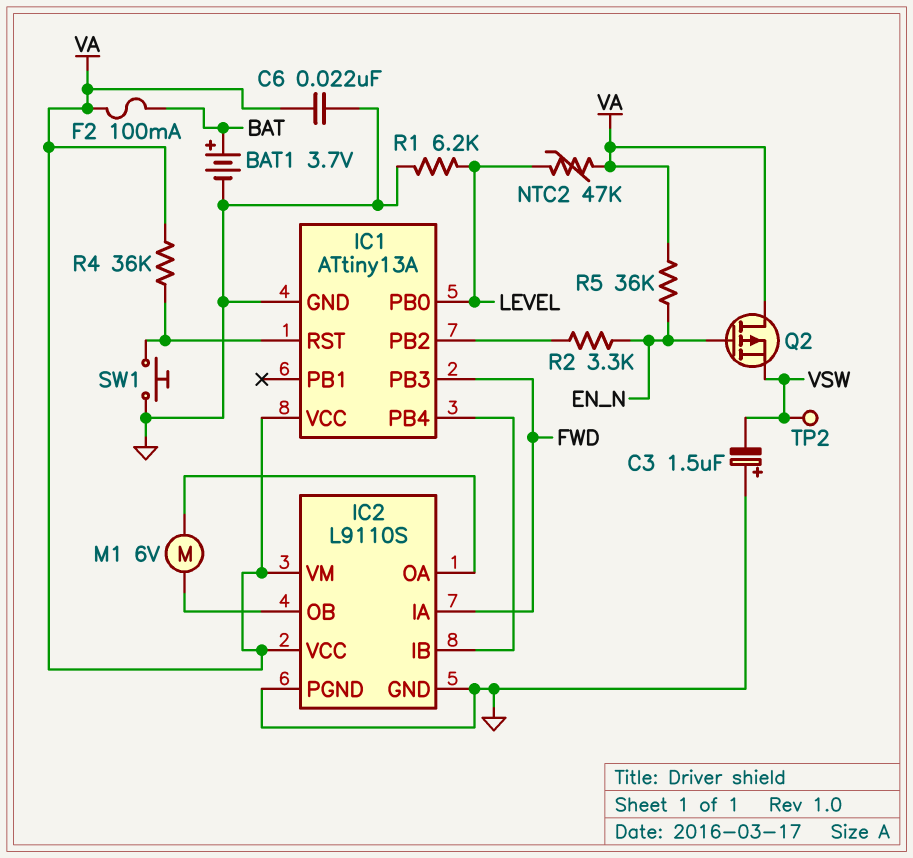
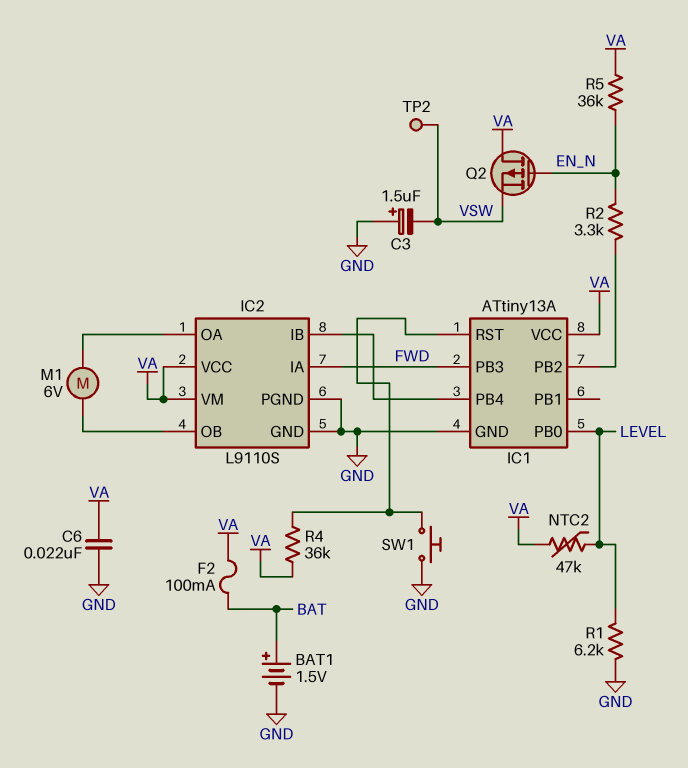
BAT1: 3.7V (plus BAT, minus GND) -> 1.5V (plus BAT, minus GND)

